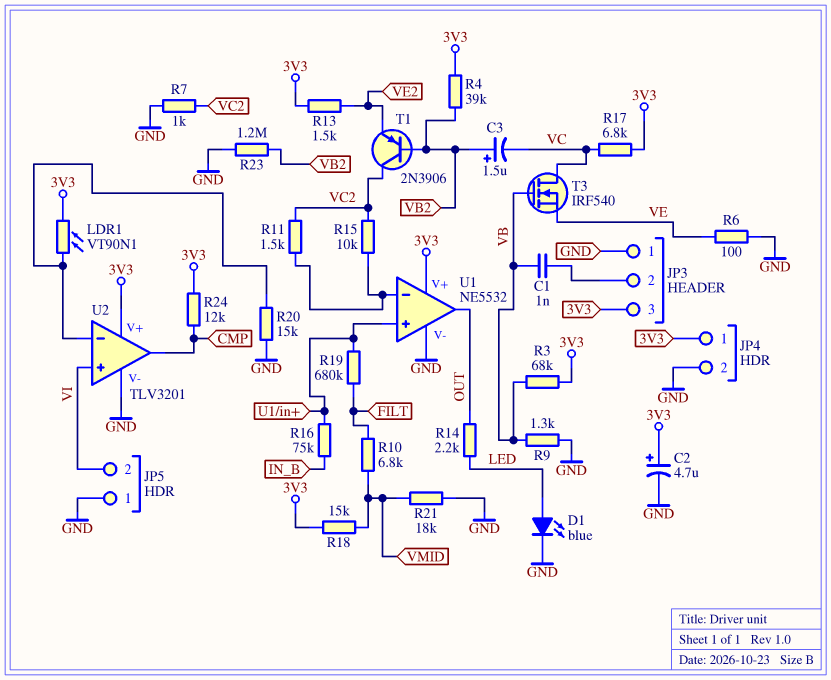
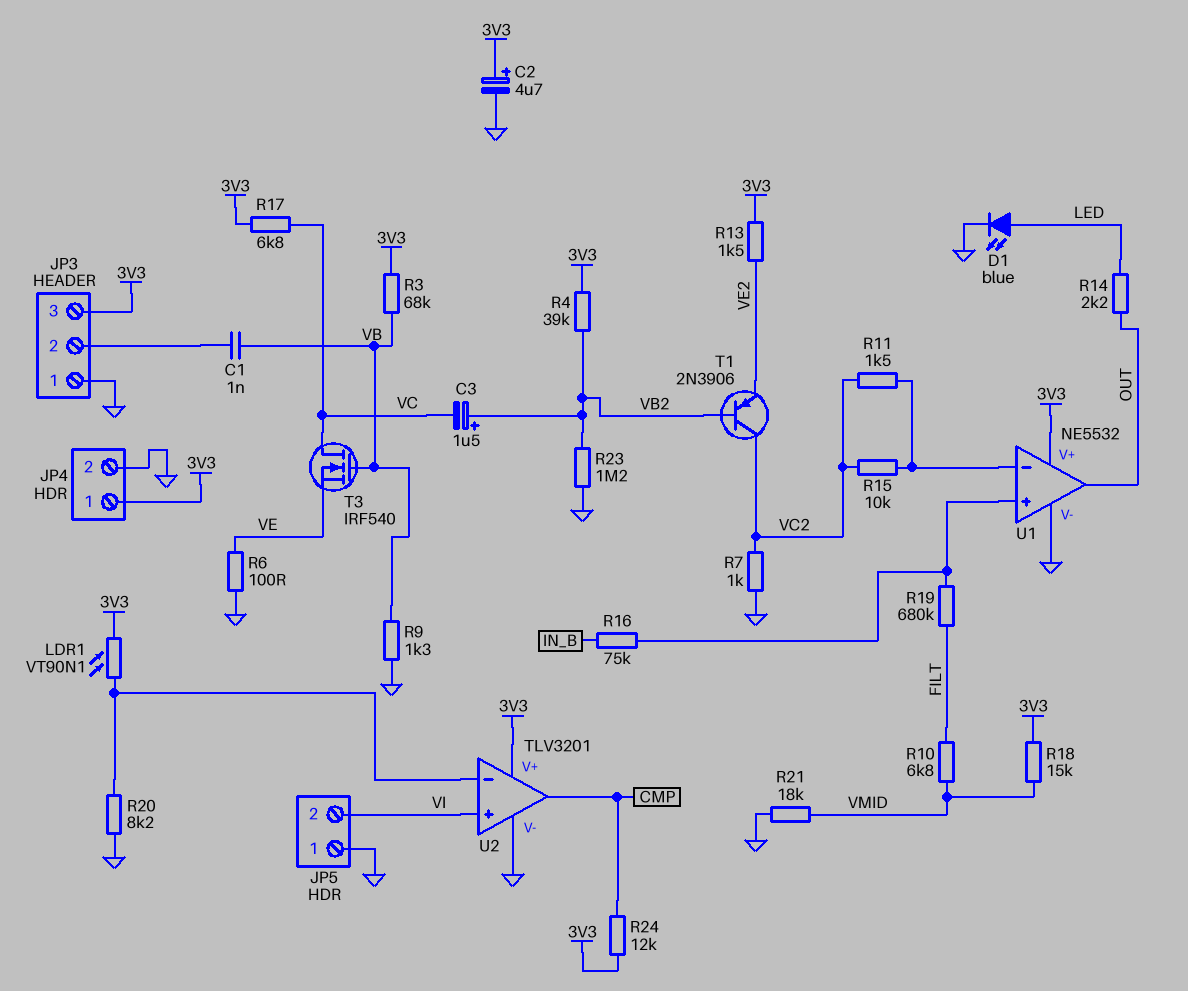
R20: 15k (GND, U2/in-) -> 8.2k (GND, U2/in-)

